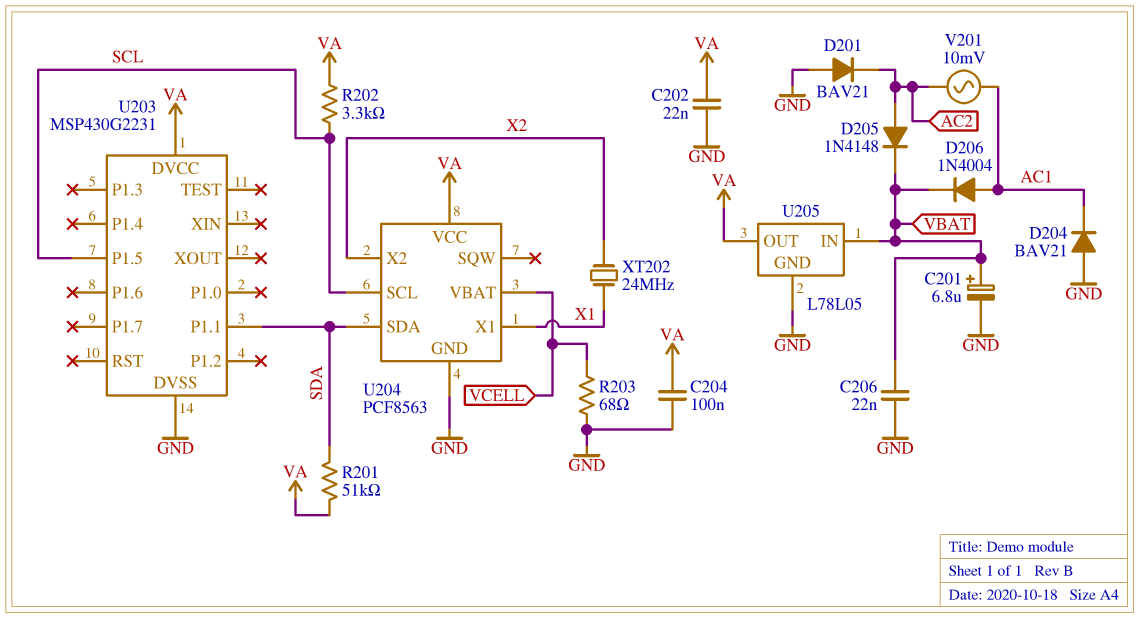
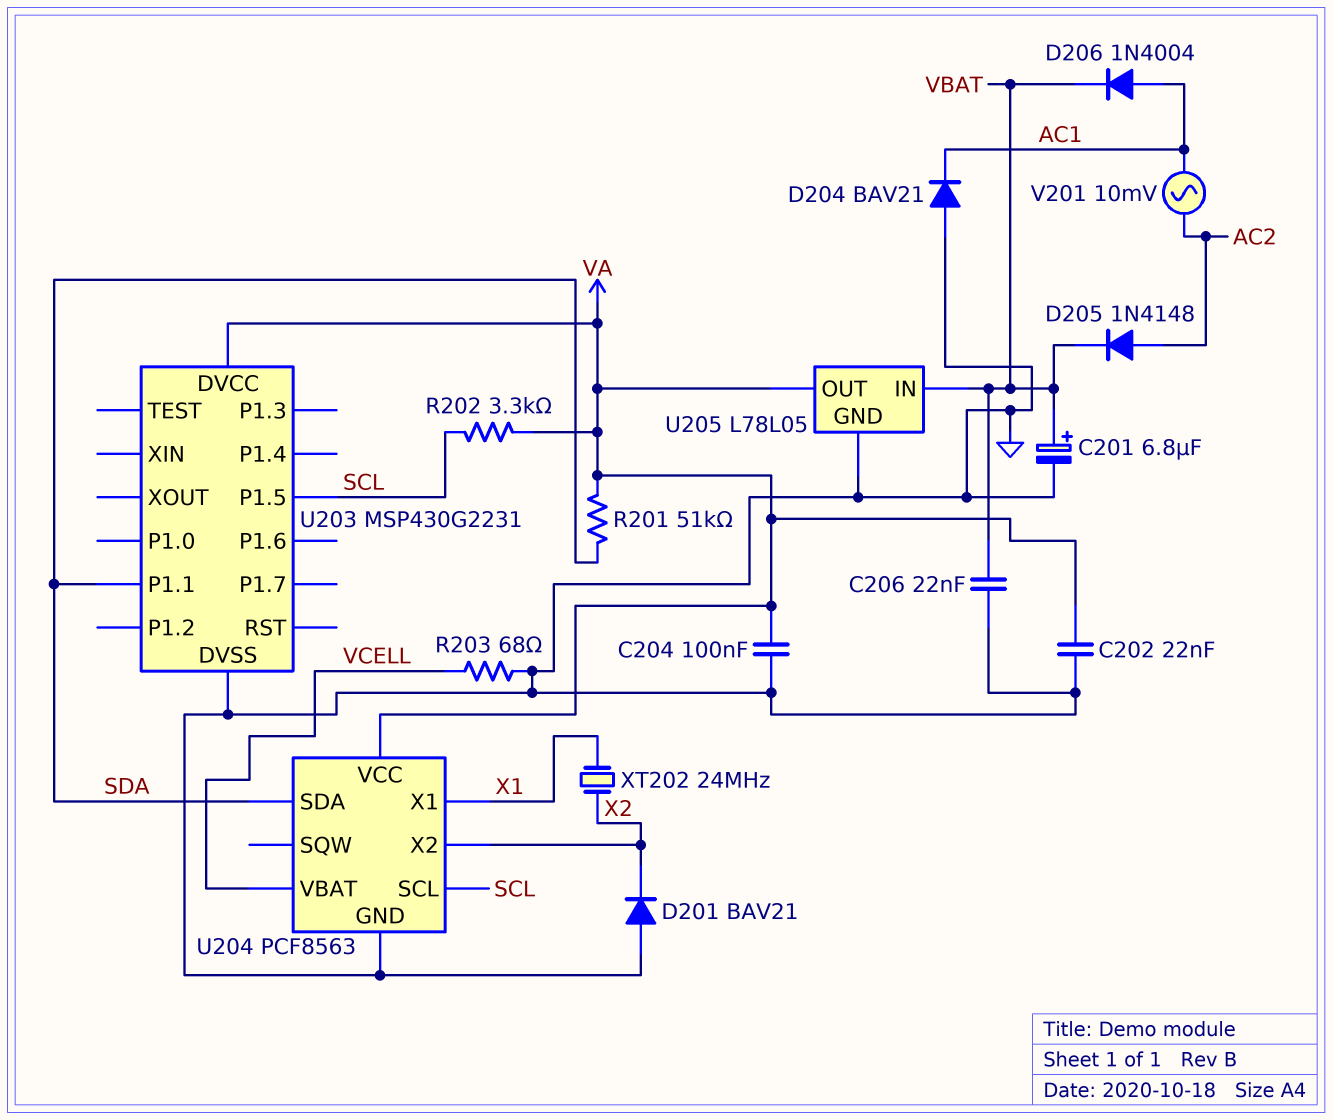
D201: diode BAV21 (A GND, K AC2) -> diode BAV21 (A GND, K X2)

